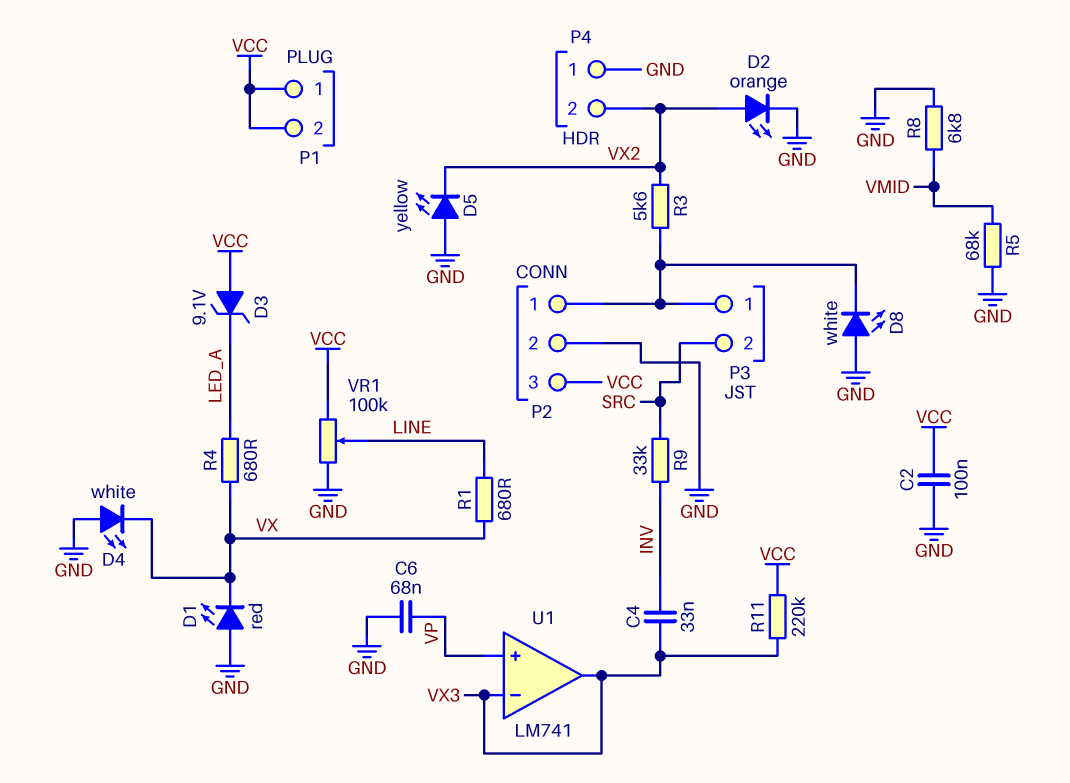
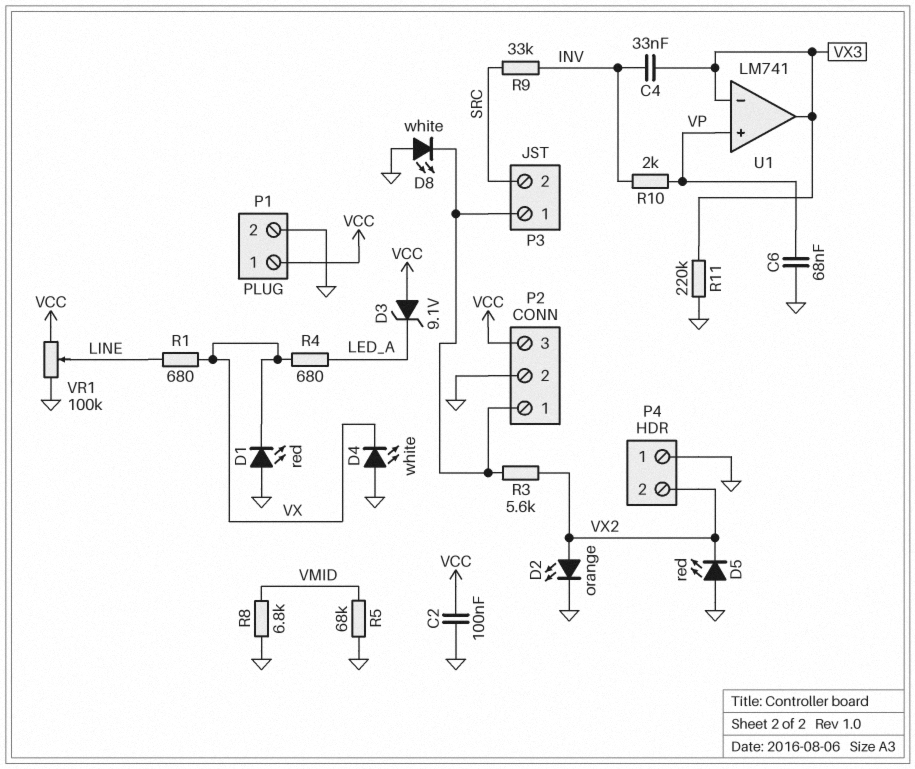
D5: LED yellow (A GND, K VX2) -> LED red (A GND, K VX2)
P1 pin 2: VCC -> GND
R10: none -> 2k (INV, VP)
R11: 220k (VCC, VX3) -> 220k (GND, VX3)

